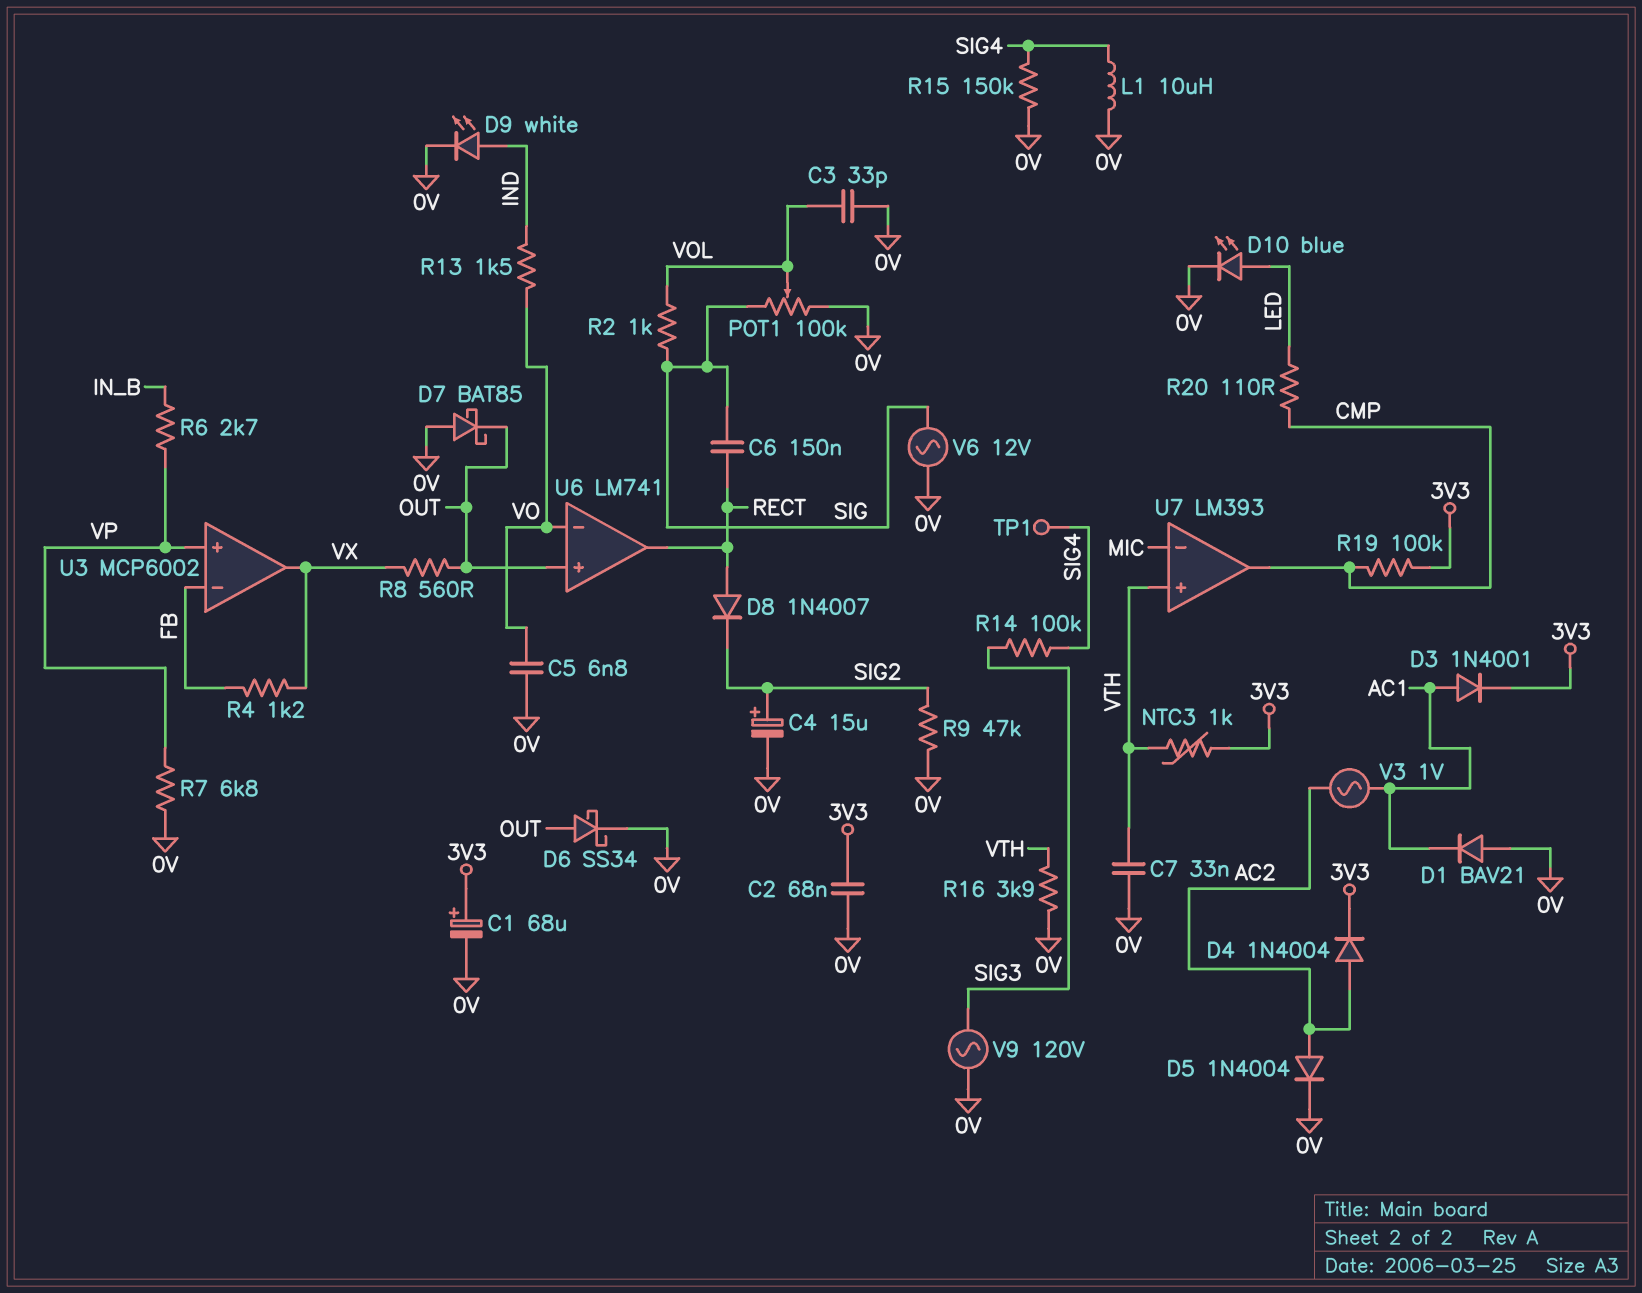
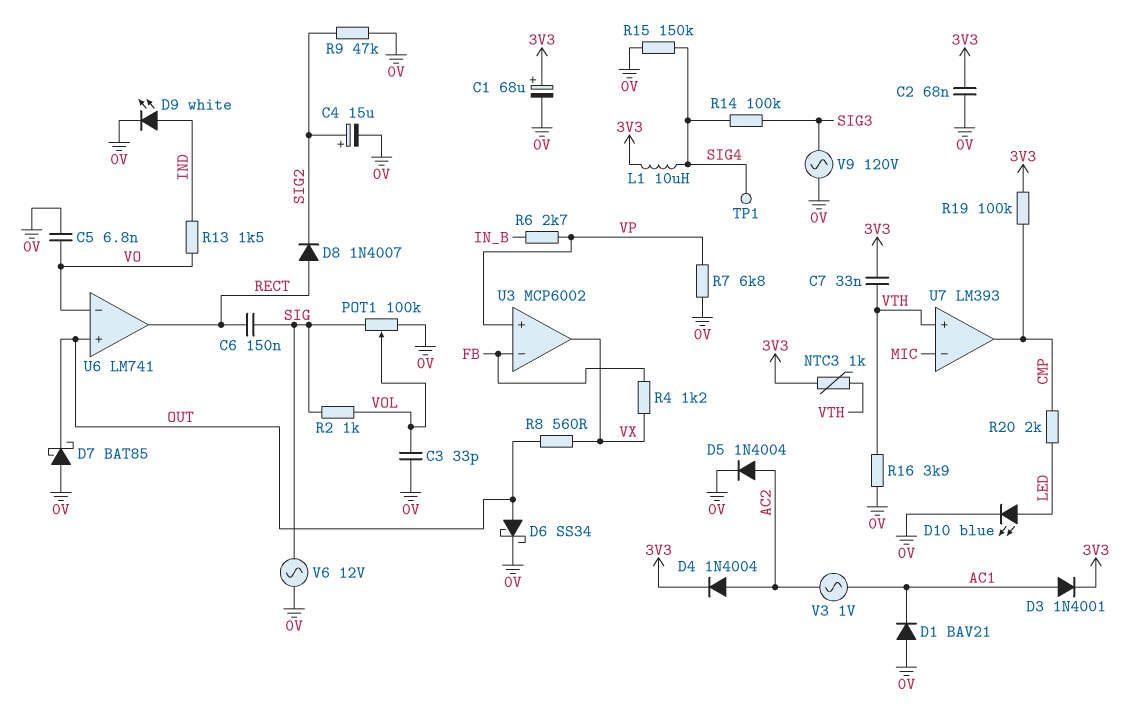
C7: 33nF (0V, VTH) -> 33nF (3V3, VTH)
L1: 10uH (0V, SIG4) -> 10uH (3V3, SIG4)
R20: 110 (CMP, LED) -> 2k (CMP, LED)

